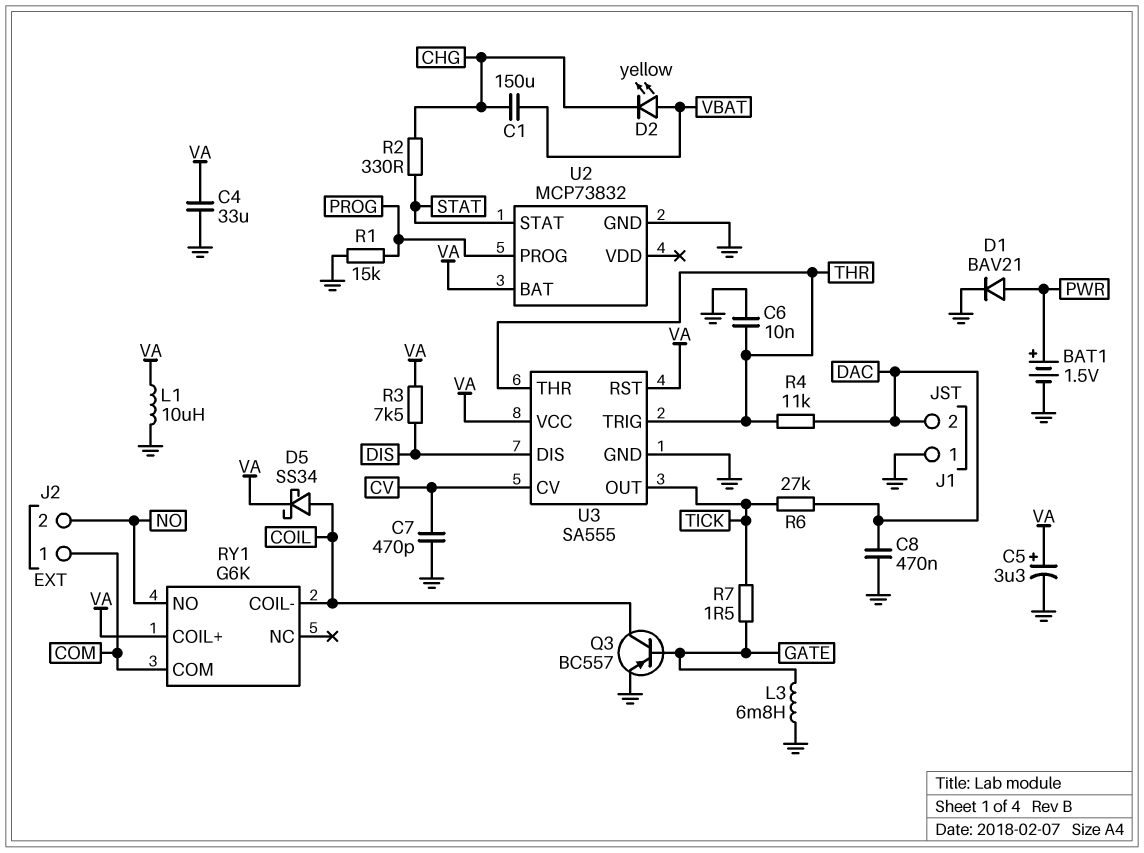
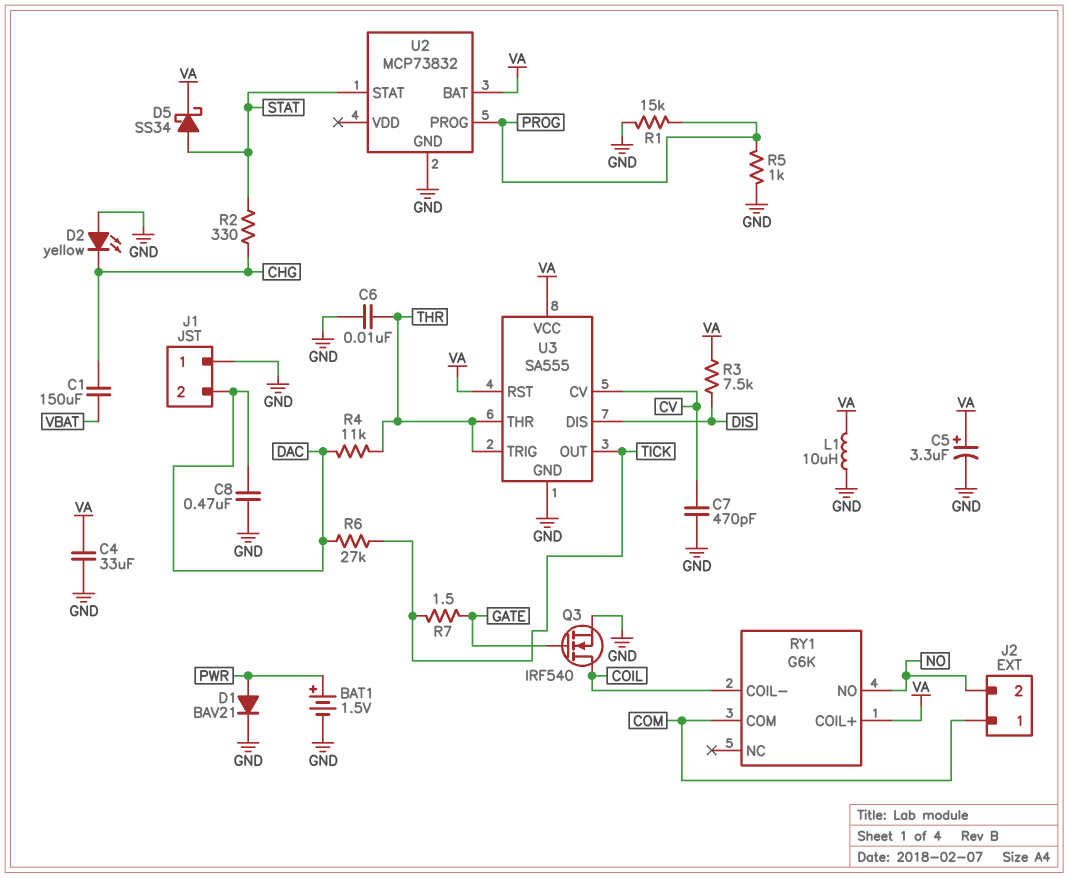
D2: LED yellow (A VBAT, K CHG) -> LED yellow (A GND, K CHG)
D5: schottky SS34 (A COIL, K VA) -> schottky SS34 (A STAT, K VA)
L3: 6.8mH (GATE, GND) -> none
Q3: PNP BC557 (B GATE, C COIL, E GND) -> NMOS IRF540 (G GATE, D COIL, S GND)
R5: none -> 1k (GND, PROG)

